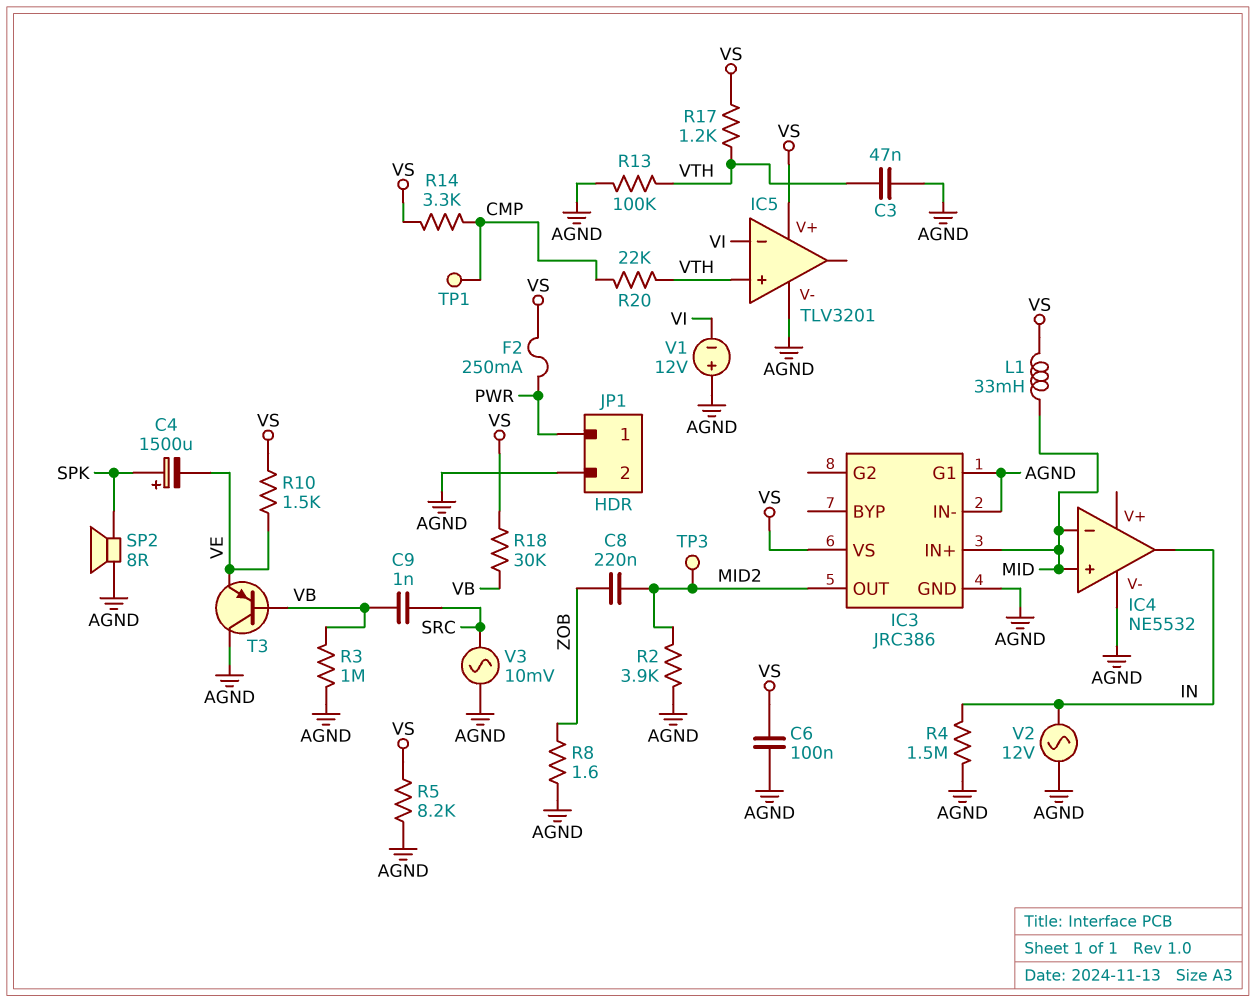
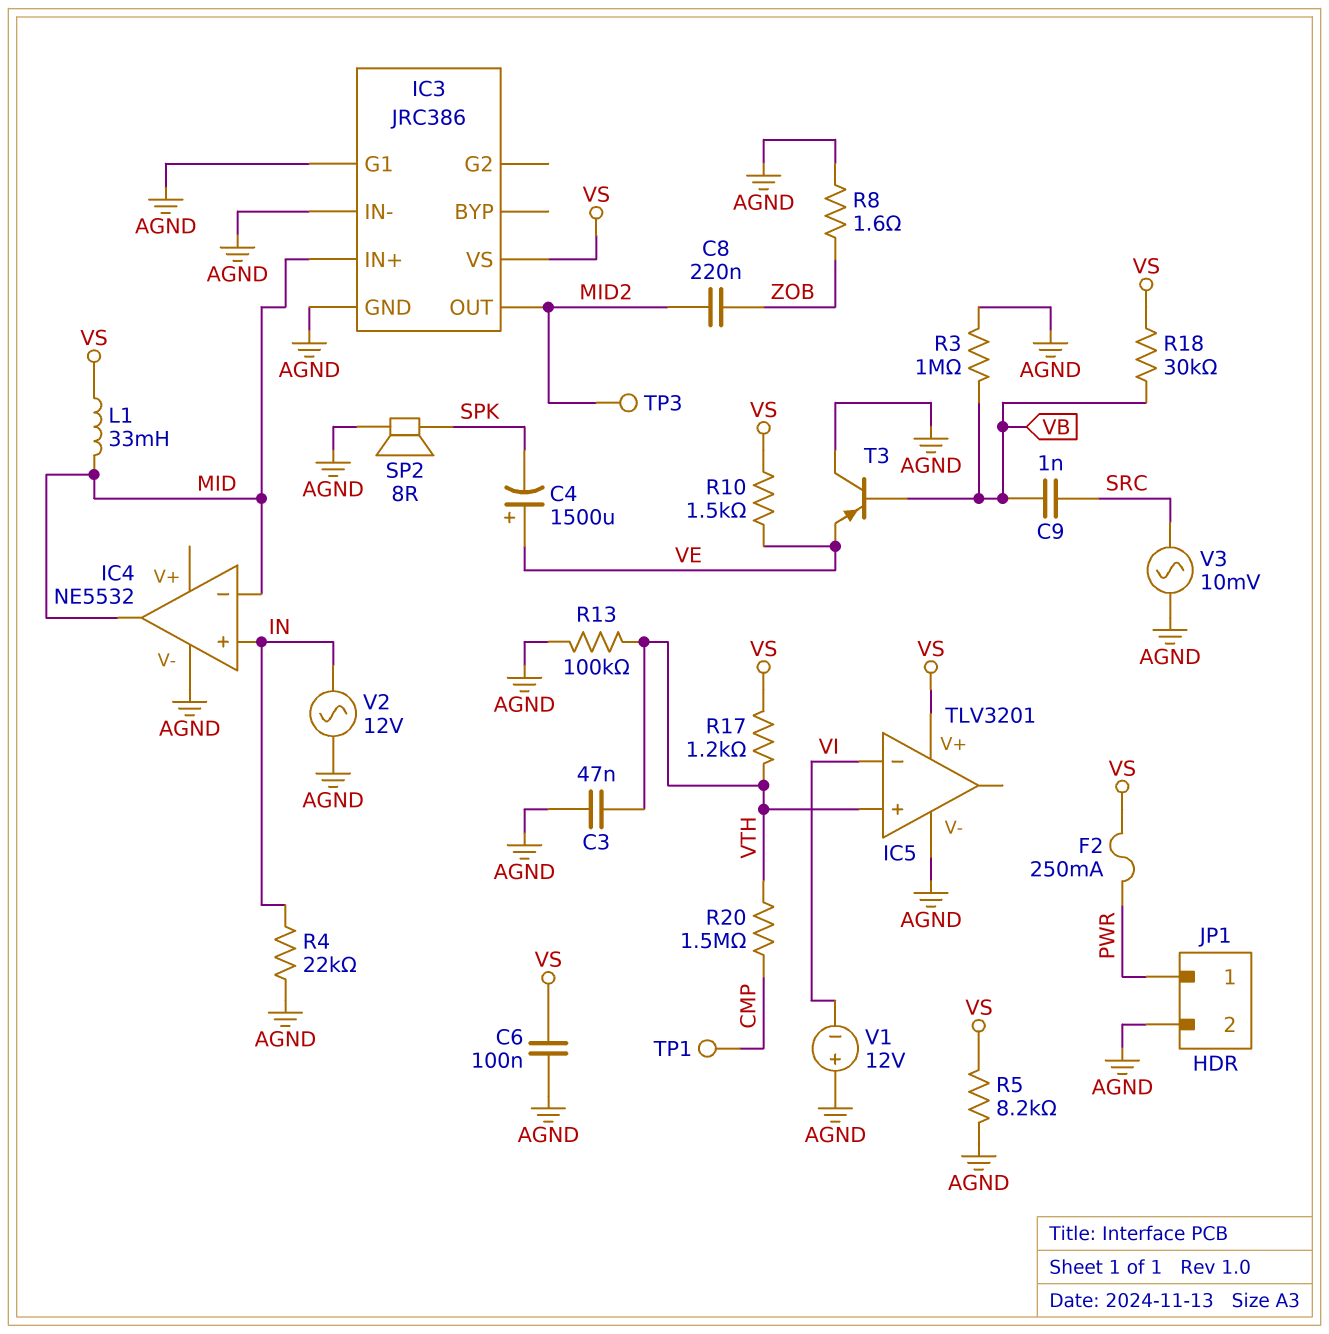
C4: 1500uF (plus SPK, minus VE) -> 1500uF (plus VE, minus SPK)
IC4 pin in+: MID -> IN
IC4 pin out: IN -> MID
R2: 3.9k (AGND, MID2) -> none
R4: 1.5M (AGND, IN) -> 22k (AGND, IN)
R14: 3.3k (CMP, VS) -> none
R20: 22k (CMP, VTH) -> 1.5M (CMP, VTH)

